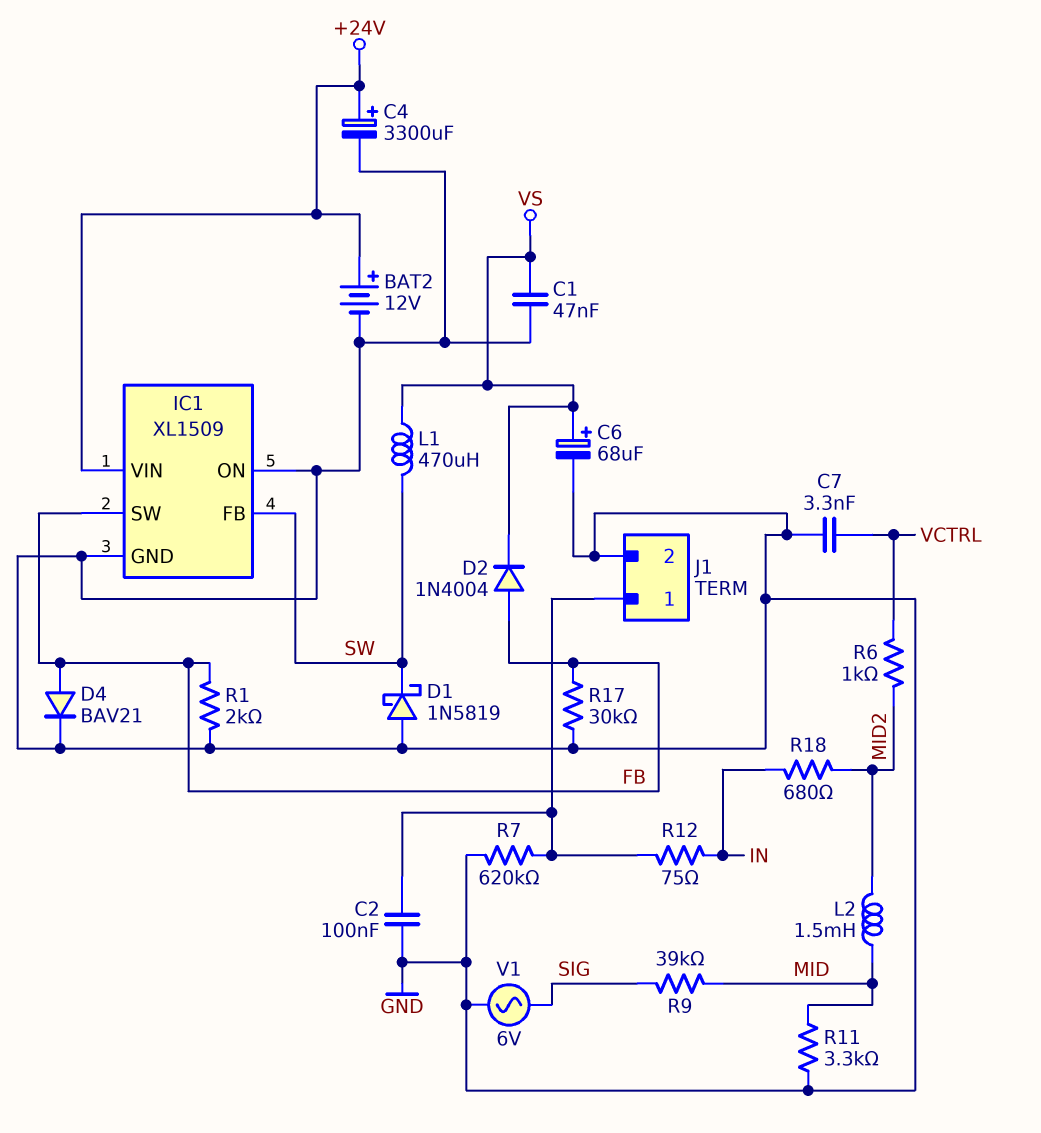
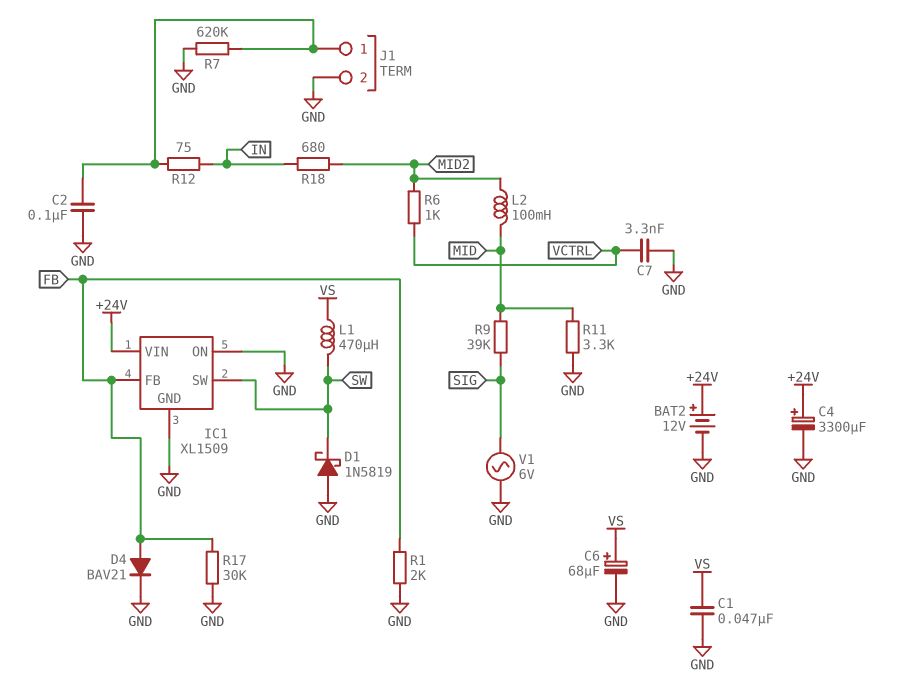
D2: diode 1N4004 (A FB, K VS) -> none
IC1 pin FB: SW -> FB
IC1 pin SW: FB -> SW
L2: 1.5mH (MID, MID2) -> 100mH (MID, MID2)

